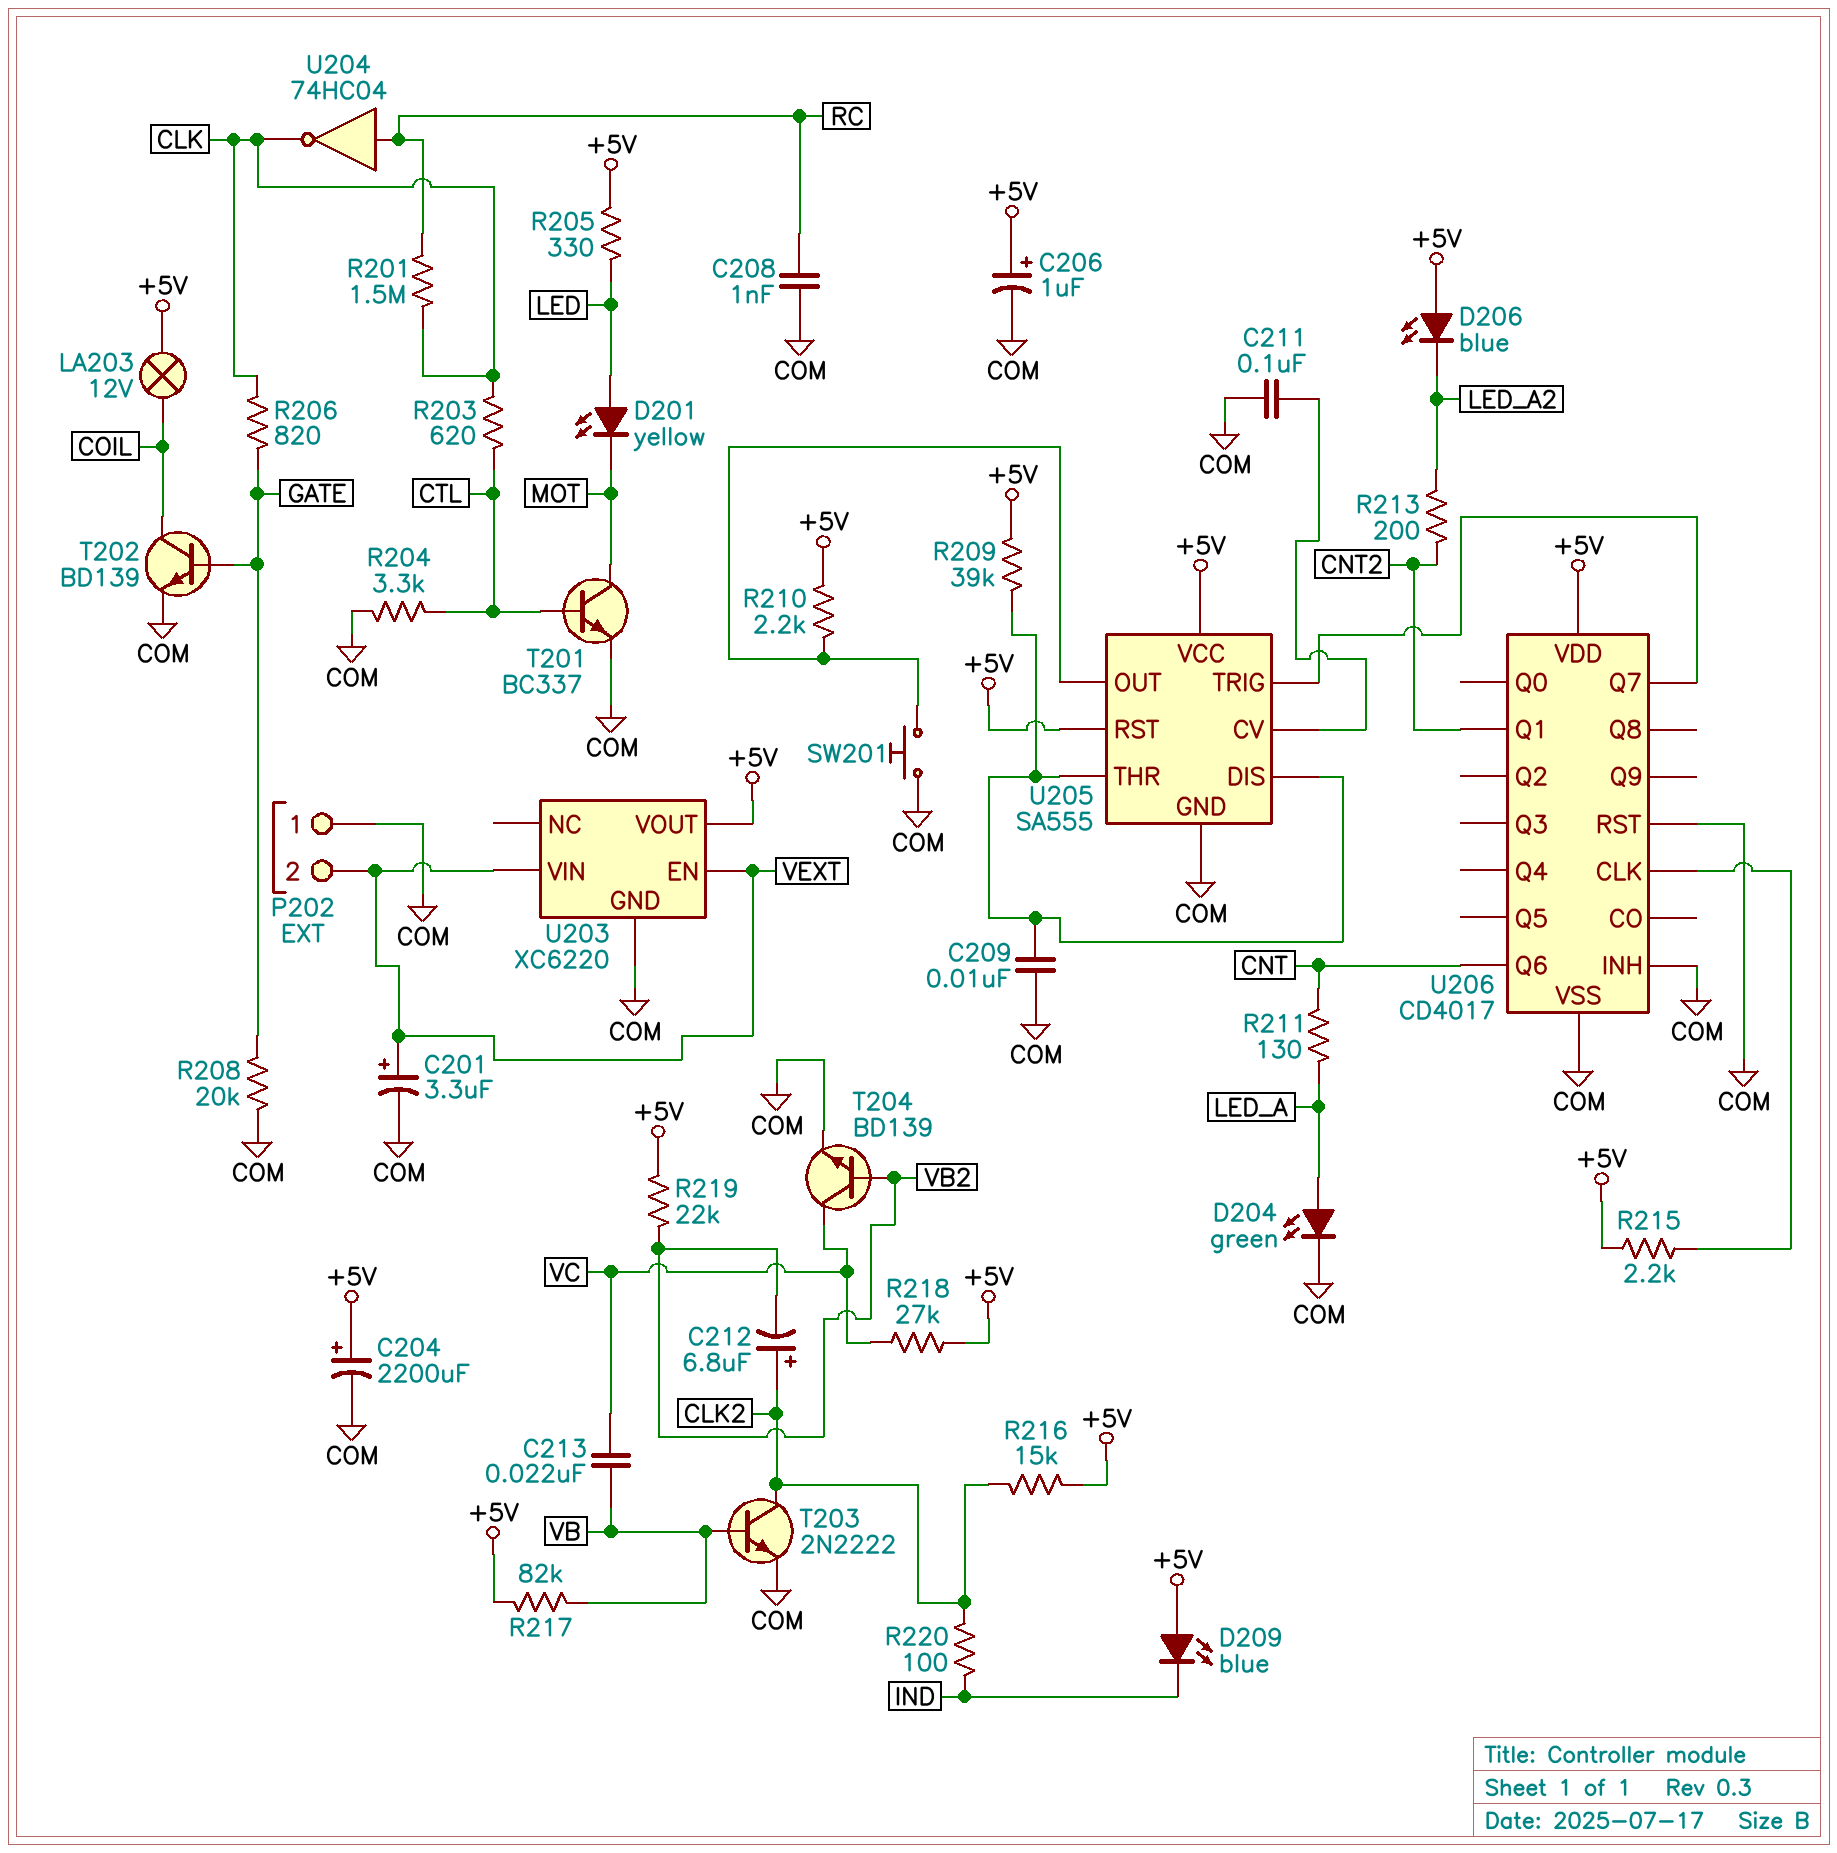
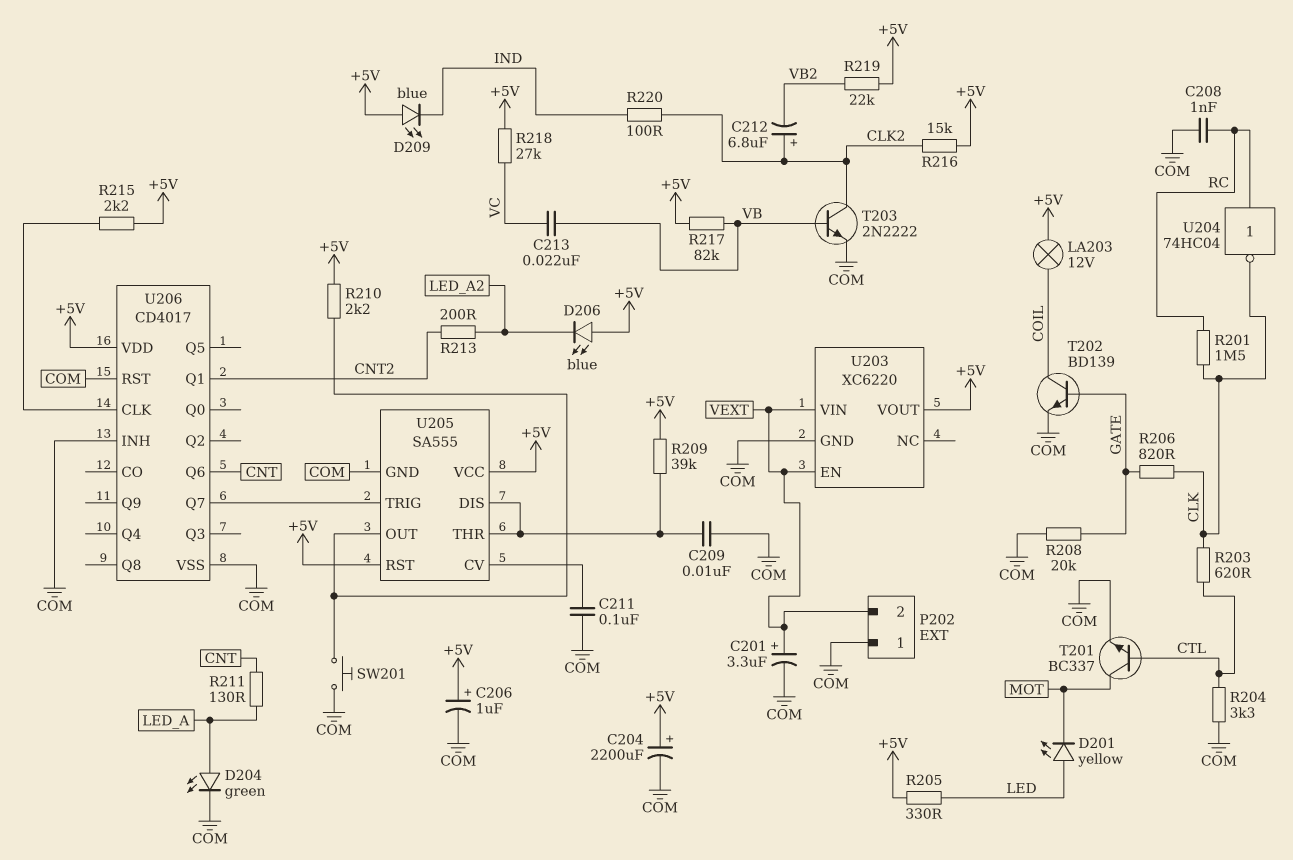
T204: NPN BD139 (B VB2, C VC, E COM) -> none

